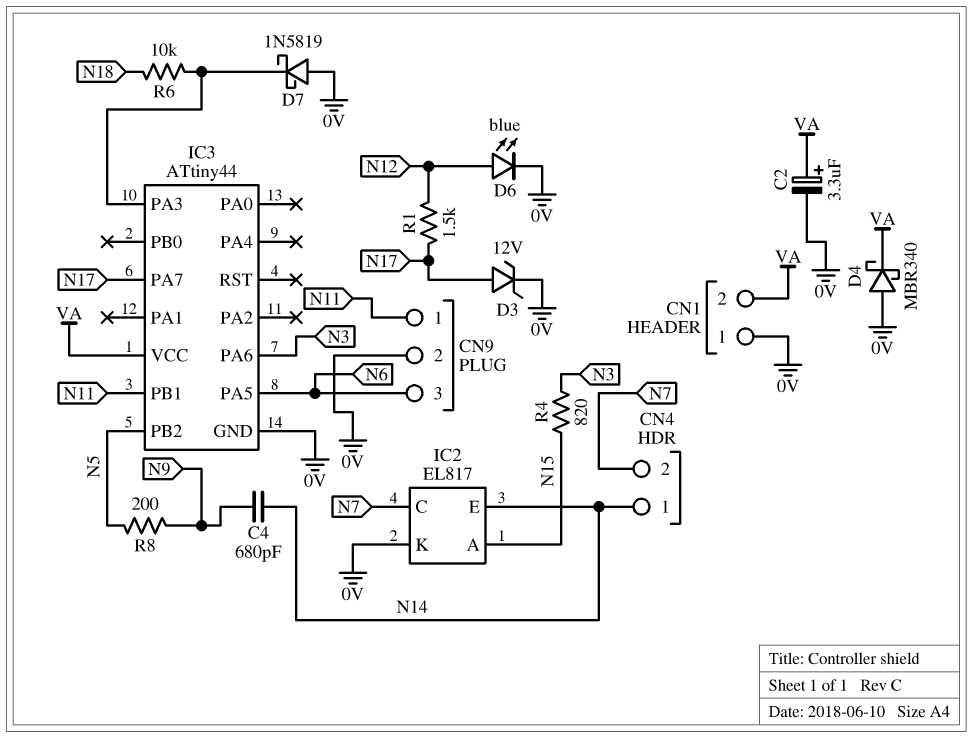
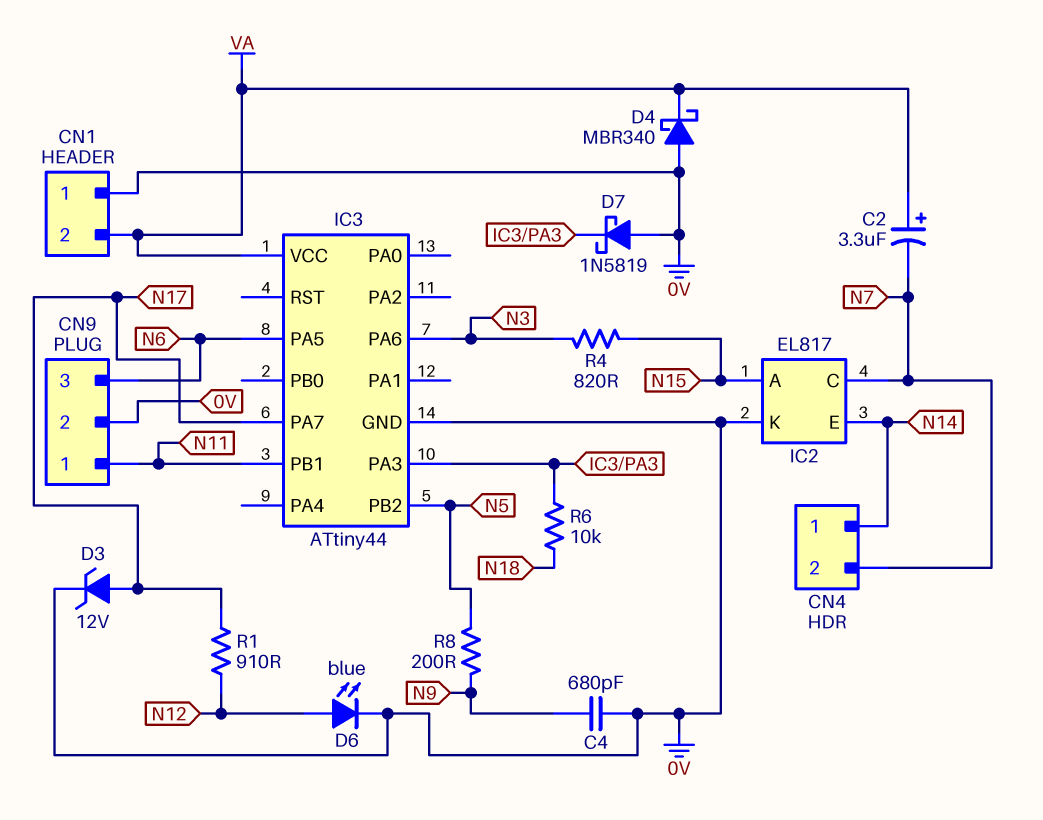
C2: 3.3uF (plus VA, minus 0V) -> 3.3uF (plus VA, minus N7)
C4: 680pF (N9, N14) -> 680pF (0V, N9)
R1: 1.5k (N12, N17) -> 910 (N12, N17)

